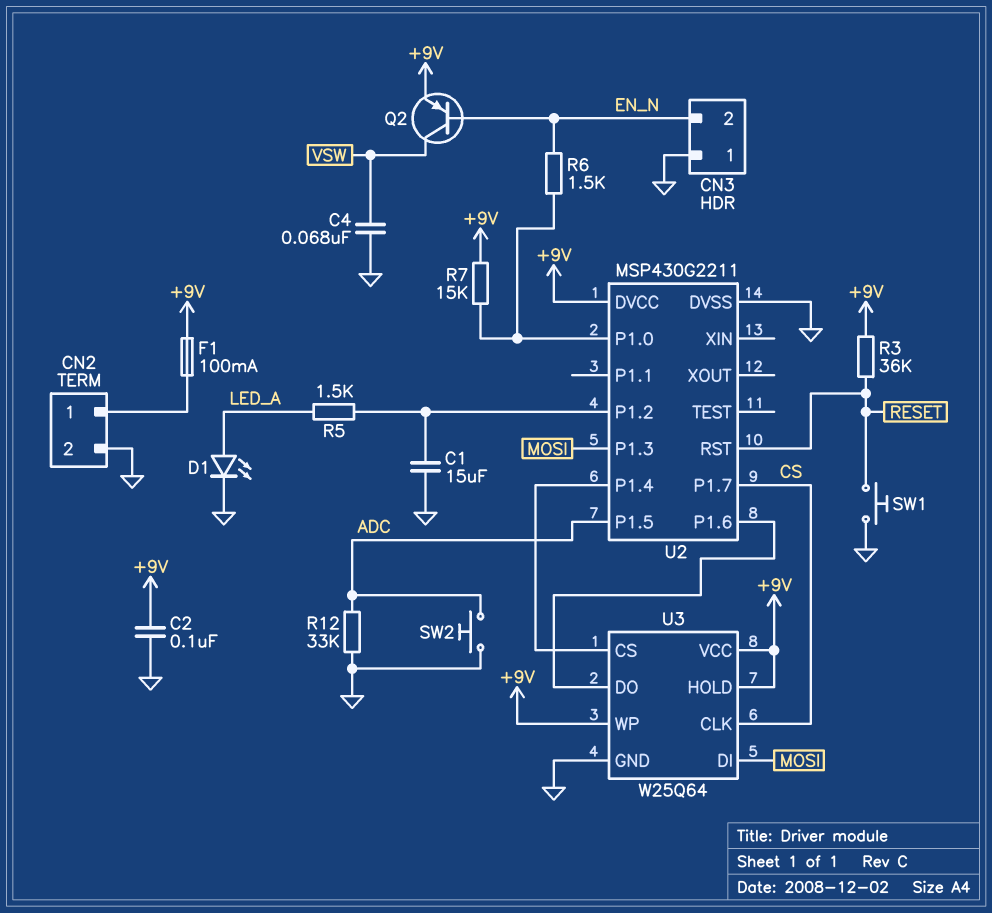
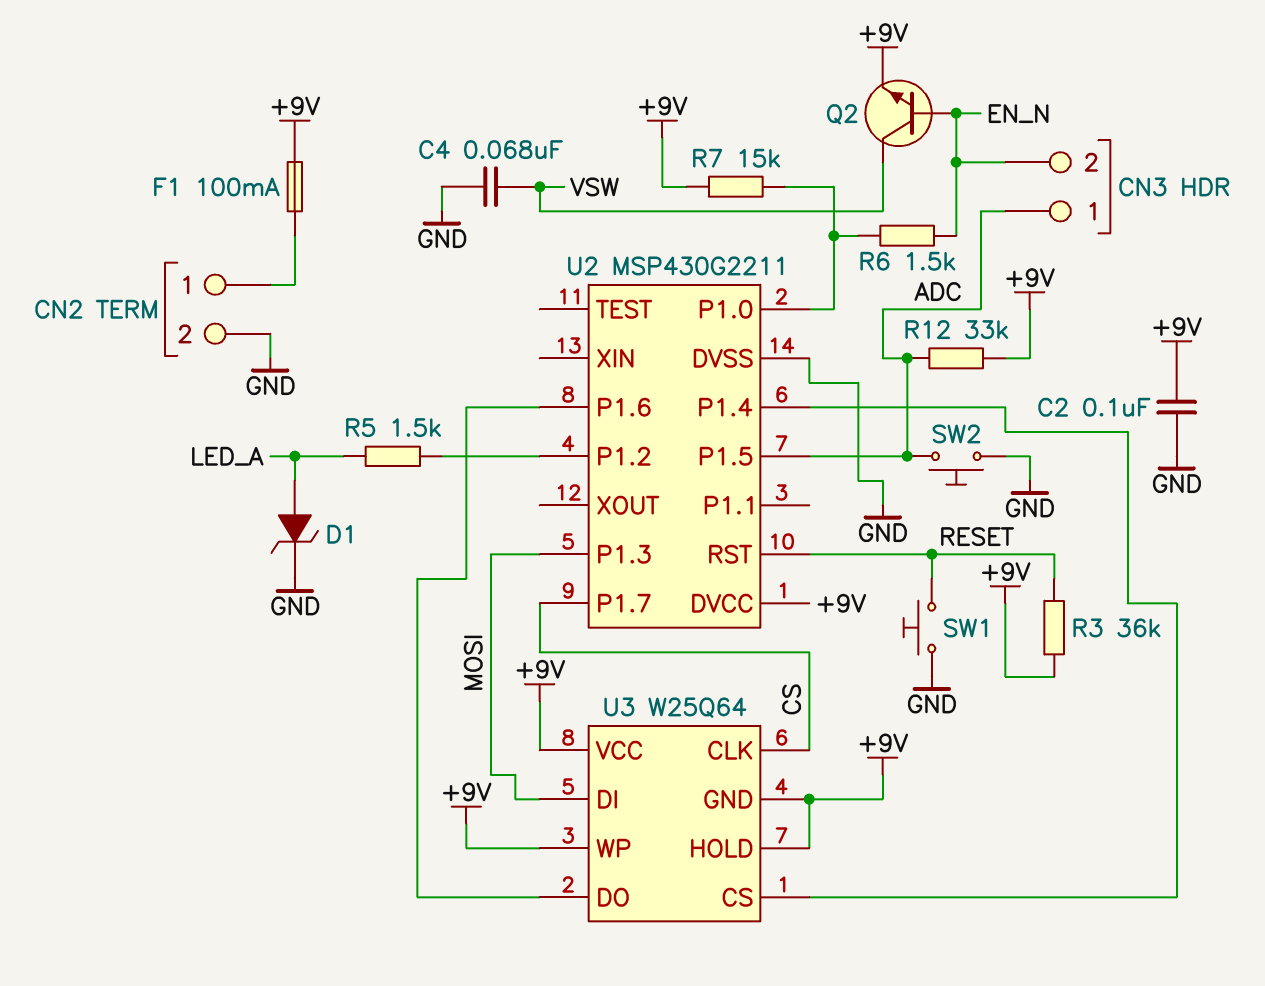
C1: 15uF (GND, U2/P1.2) -> none
CN3 pin 1: GND -> ADC
D1: LED (A LED_A, K GND) -> zener (A LED_A, K GND)
Q2: PNP (B EN_N, C VSW, E +9V) -> NPN (B EN_N, C VSW, E +9V)
R12: 33k (ADC, GND) -> 33k (+9V, ADC)
U3 pin GND: GND -> +9V

